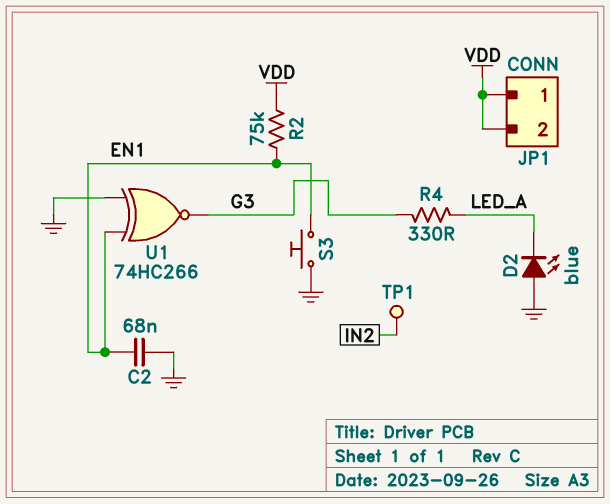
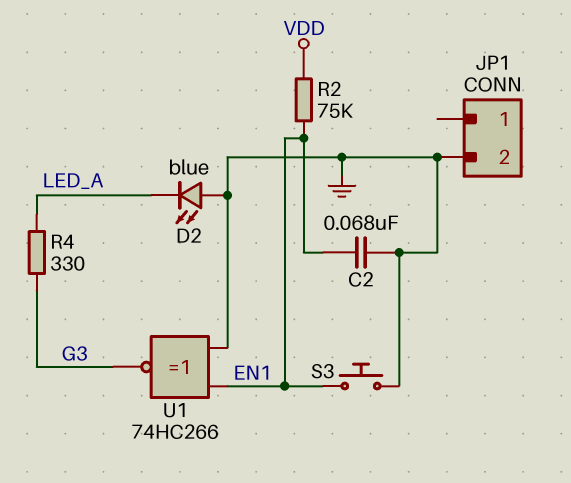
JP1 pin 1: VDD -> none
JP1 pin 2: VDD -> GND
TP1: test point (IN2) -> none

